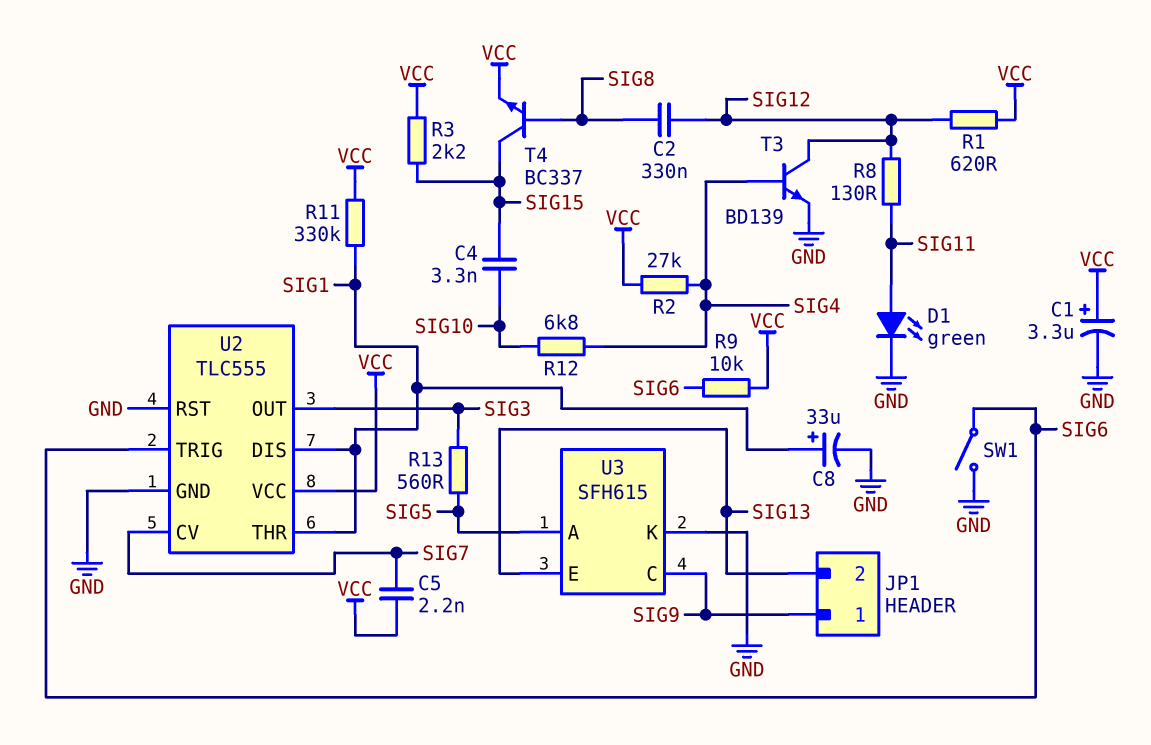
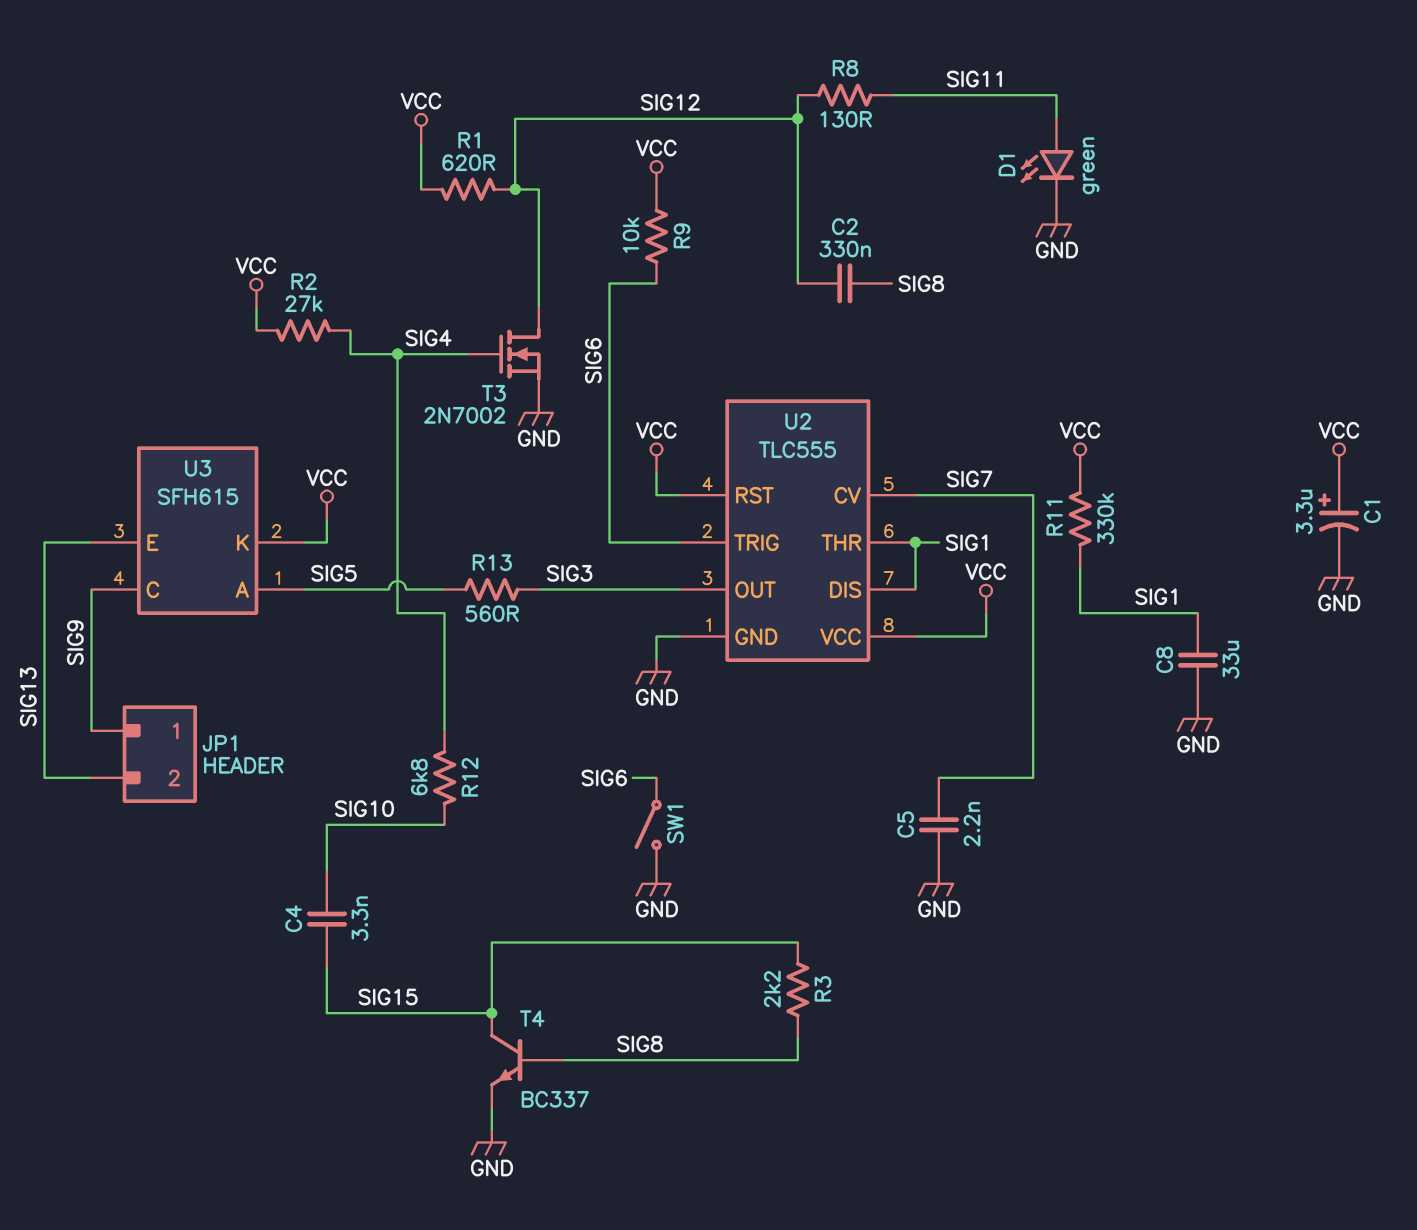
C5: 2.2nF (SIG7, VCC) -> 2.2nF (GND, SIG7)
C8: 33uF (plus SIG1, minus GND) -> 33uF (GND, SIG1)
R3: 2.2k (SIG15, VCC) -> 2.2k (SIG8, SIG15)
T3: NPN BD139 (B SIG4, C SIG12, E GND) -> NMOS 2N7002 (G SIG4, D SIG12, S GND)
T4: NPN BC337 (B SIG8, C SIG15, E VCC) -> NPN BC337 (B SIG8, C SIG15, E GND)
U2 pin RST: GND -> VCC
U3 pin K: GND -> VCC

